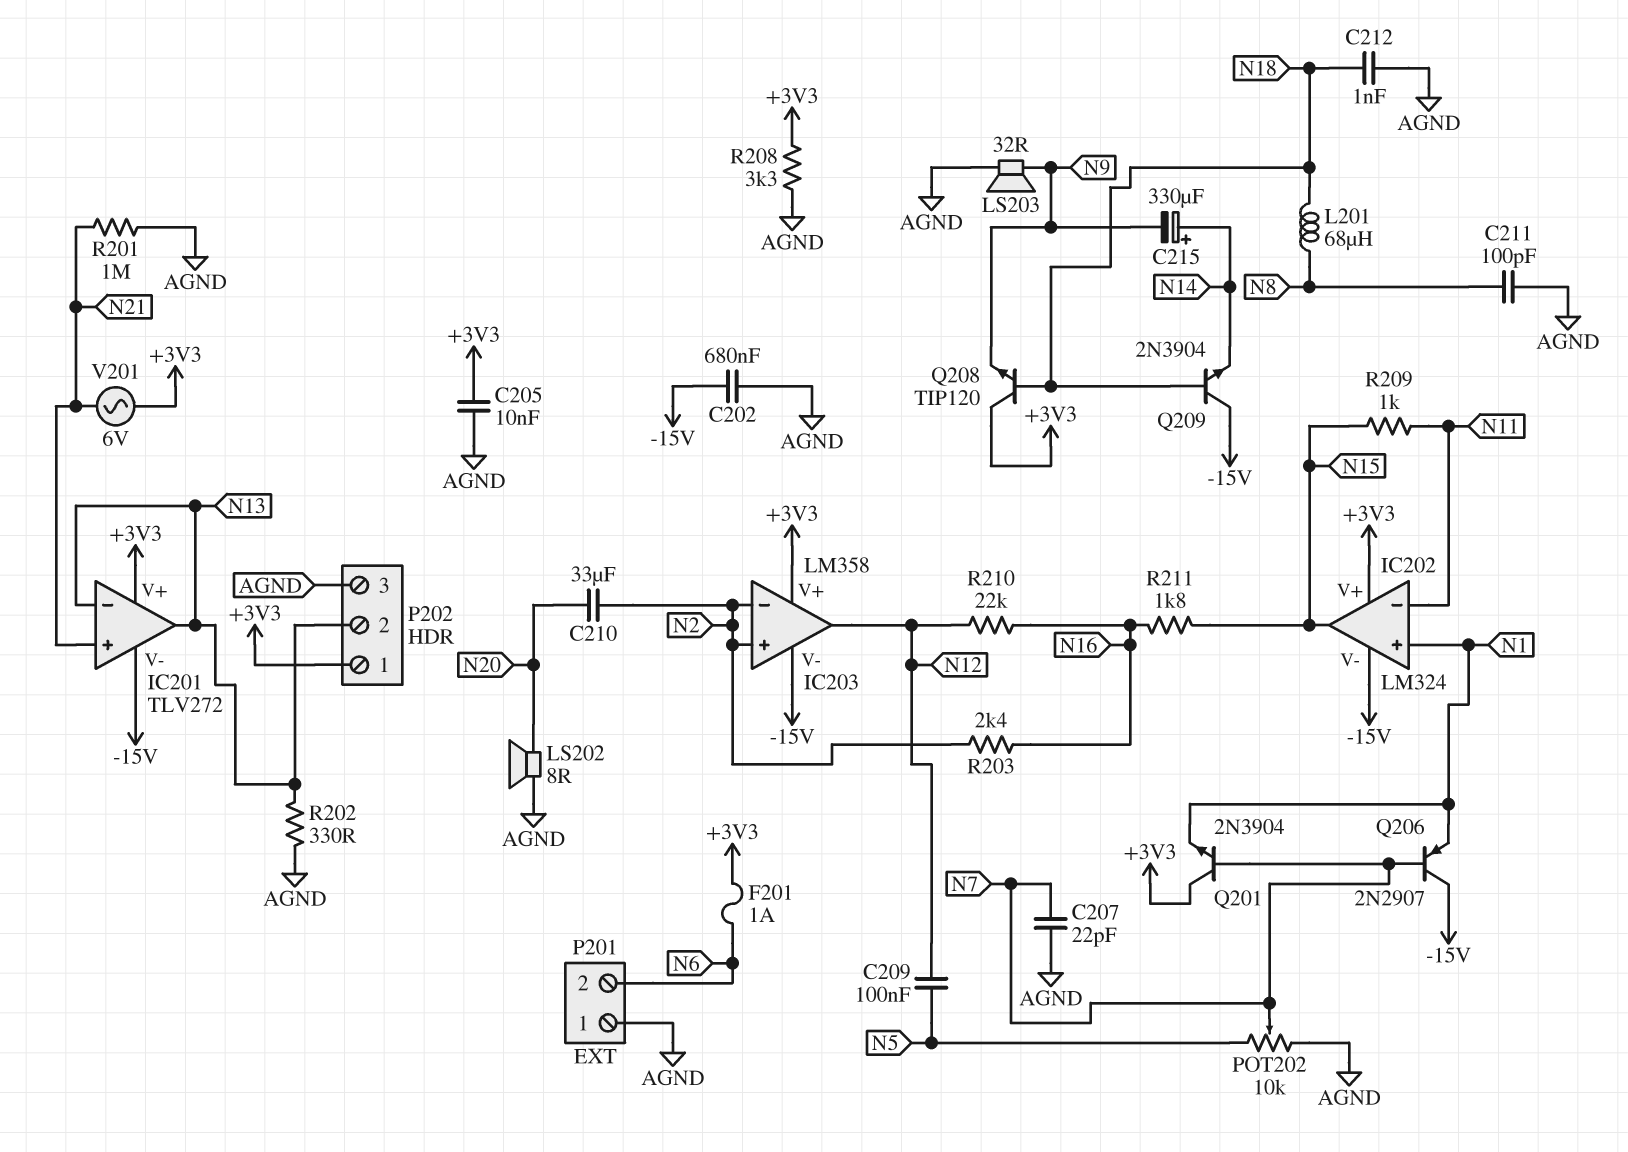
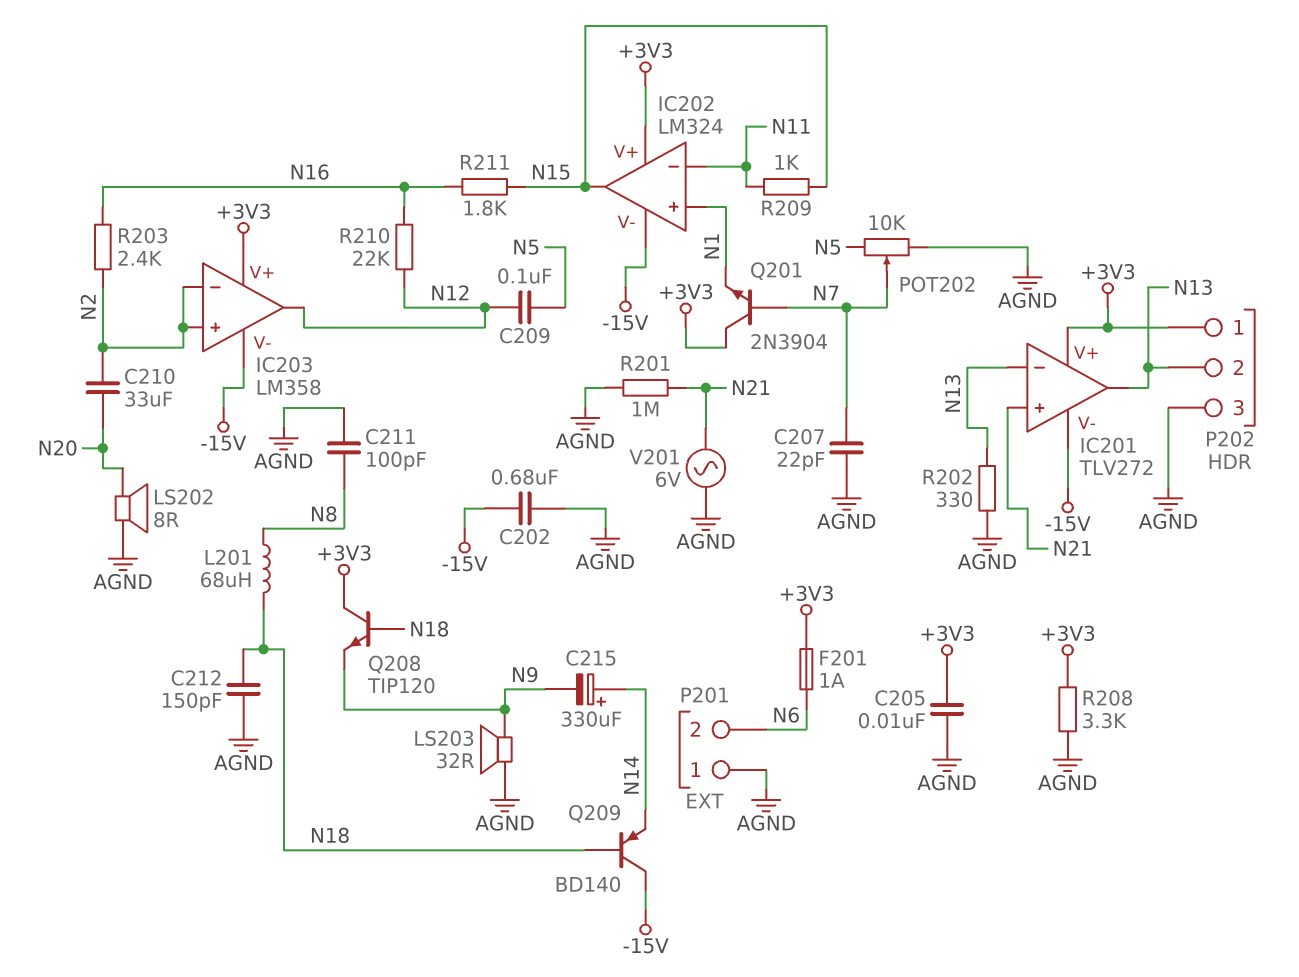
C212: 1nF (AGND, N18) -> 150pF (AGND, N18)
Q206: PNP 2N2907 (B N7, C -15V, E N1) -> none
Q209: NPN 2N3904 (B N18, C -15V, E N14) -> PNP BD140 (B N18, C -15V, E N14)
V201: AC 6V (+3V3, N21) -> AC 6V (AGND, N21)

